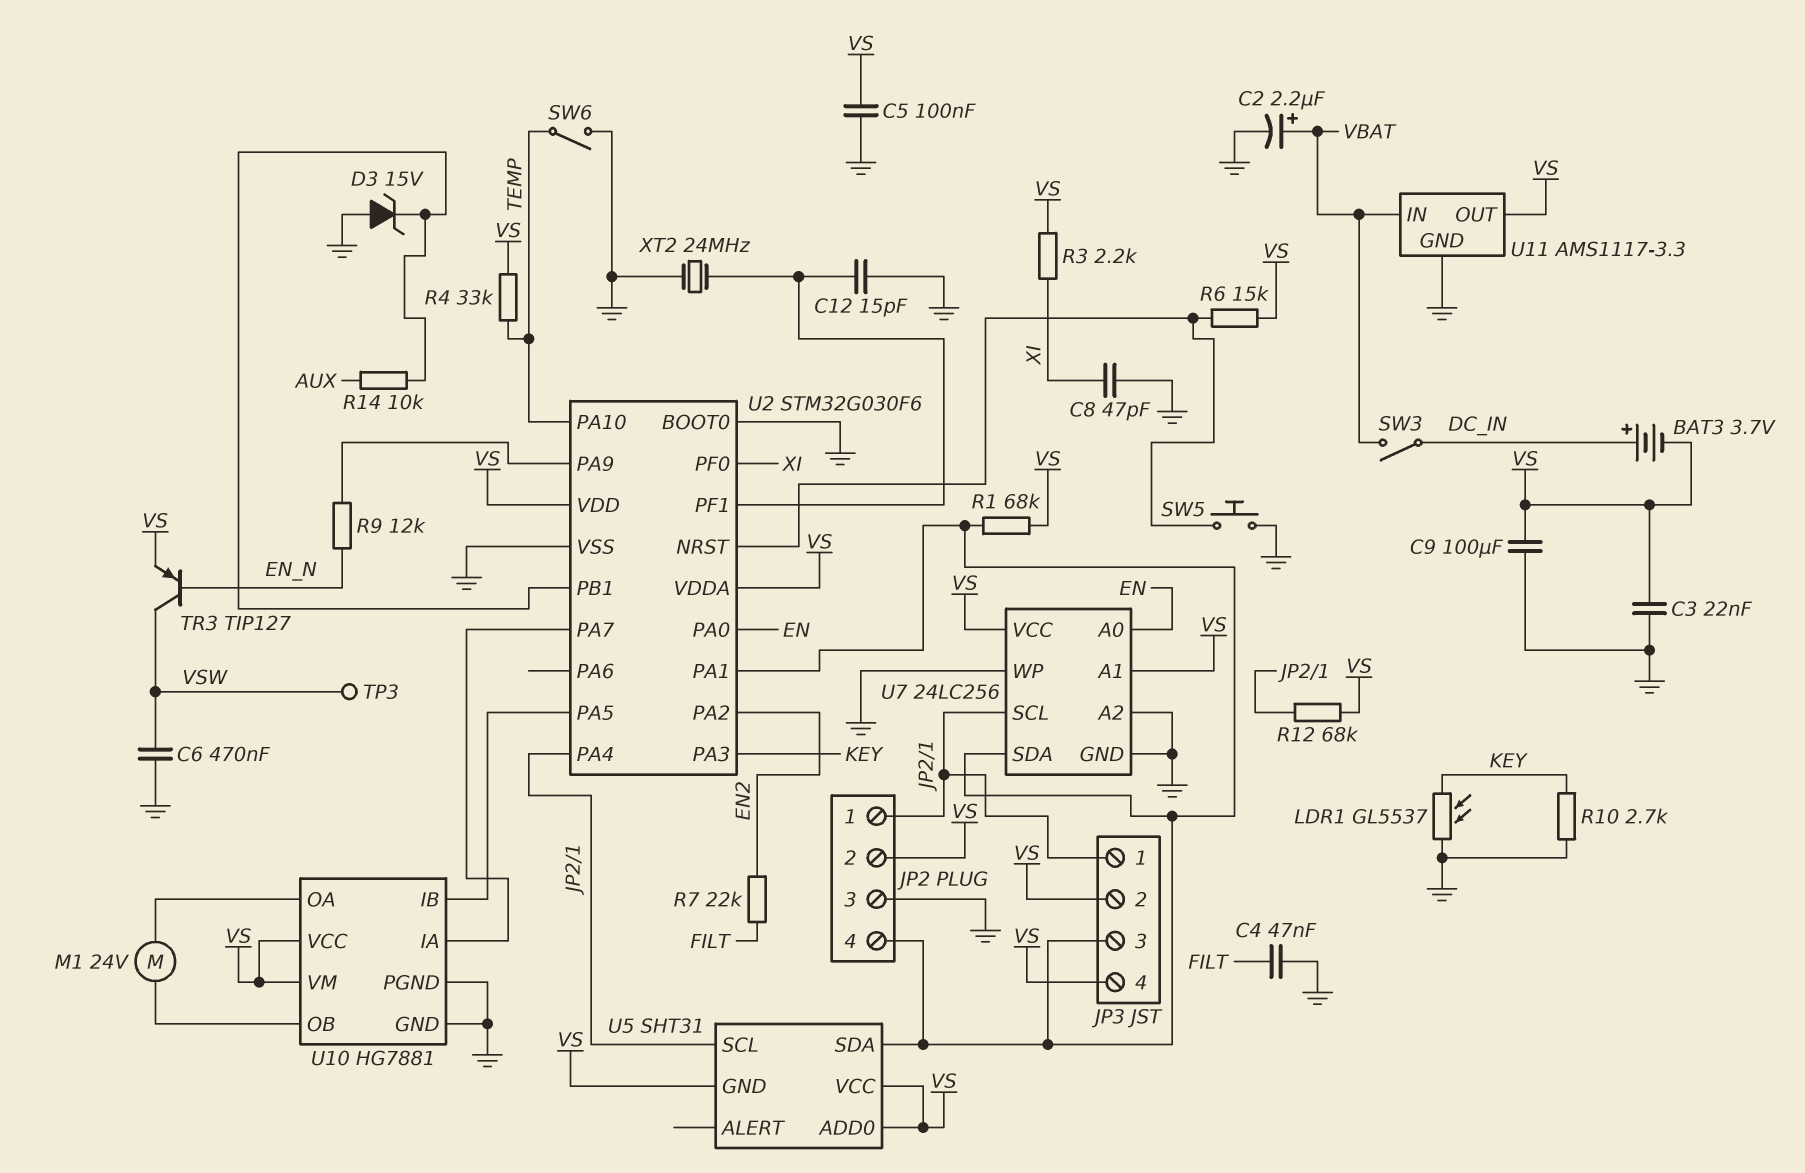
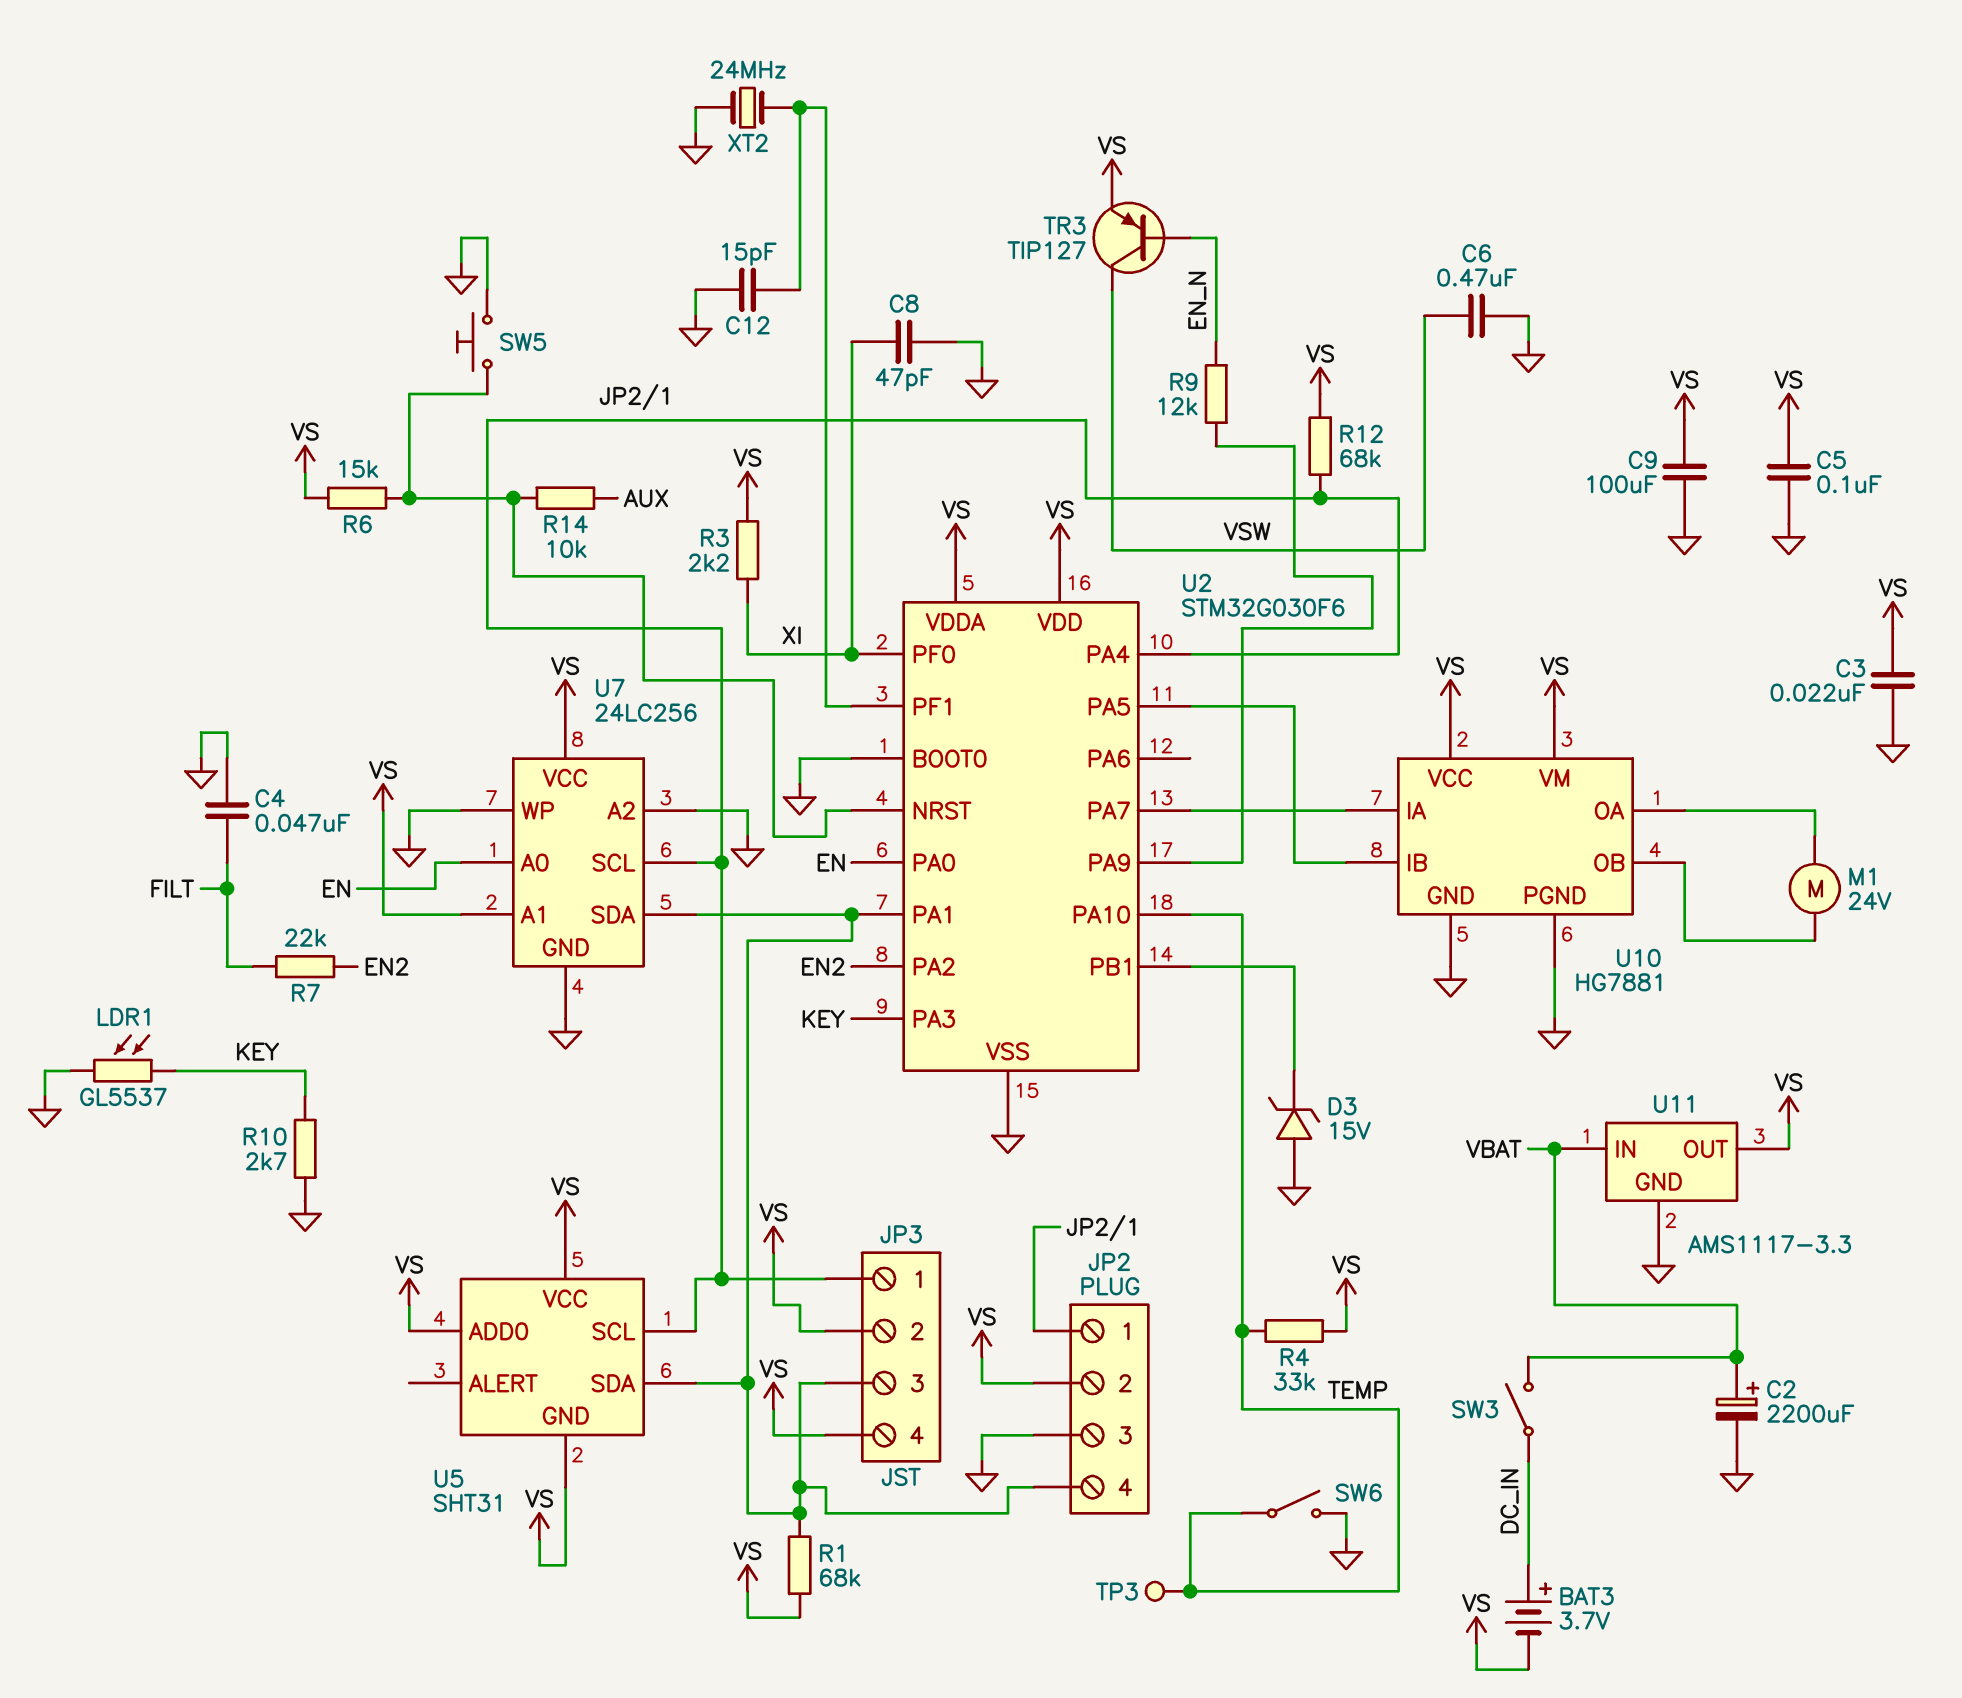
C2: 2.2uF (plus VBAT, minus GND) -> 2200uF (plus VBAT, minus GND)
R14: 10k (AUX, U2/PB1) -> 10k (AUX, U2/NRST)
TP3: test point (VSW) -> test point (TEMP)

